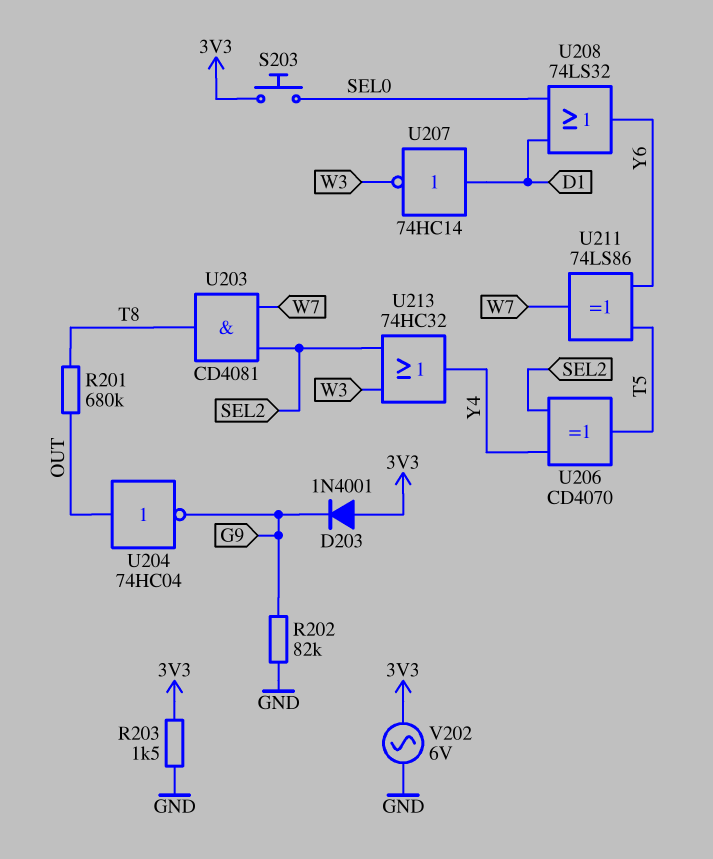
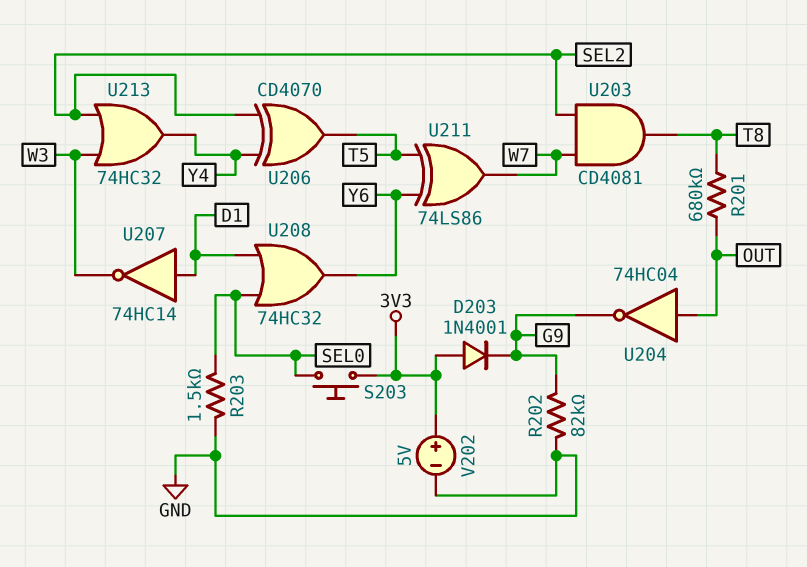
R203: 1.5k (3V3, GND) -> 1.5k (GND, SEL0)
U208: OR 74LS32 (in D1, in SEL0, out Y6) -> OR 74HC32 (in D1, in SEL0, out Y6)
V202: AC 6V (3V3, GND) -> 5V (plus 3V3, minus GND)

